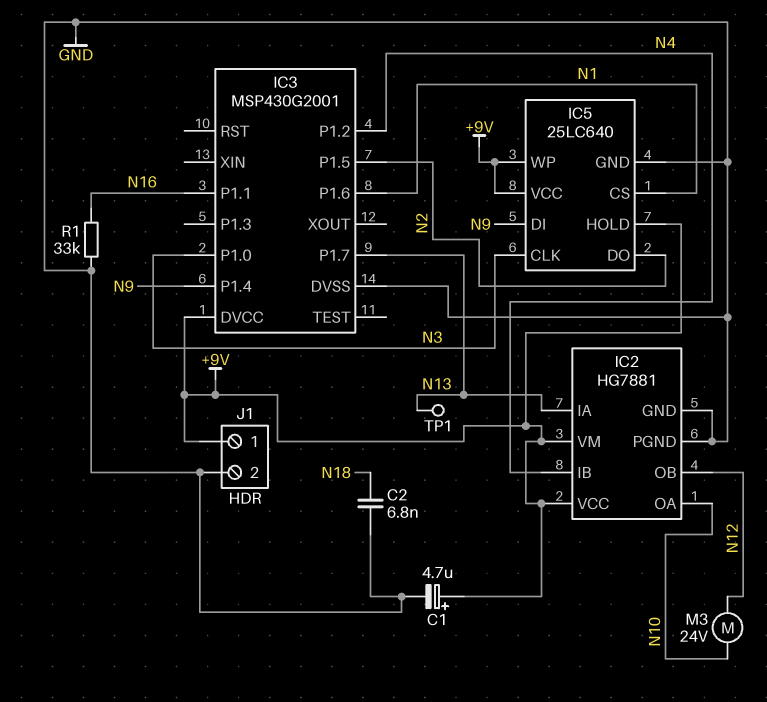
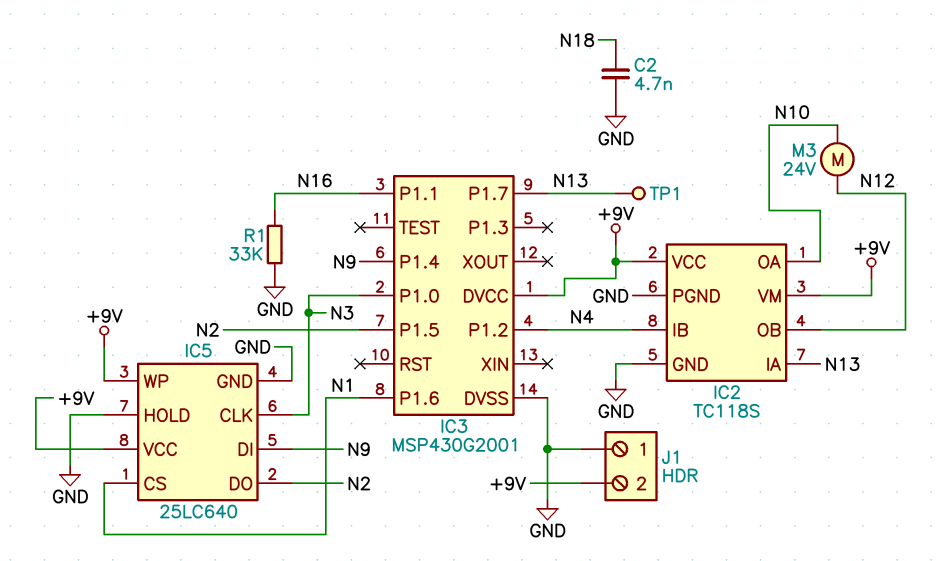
C1: 4.7uF (plus +9V, minus GND) -> none
C2: 6.8nF (GND, N18) -> 4.7nF (GND, N18)
IC2: HG7881 -> TC118S
IC5 pin HOLD: +9V -> GND
J1 pin 1: +9V -> GND
J1 pin 2: GND -> +9V

